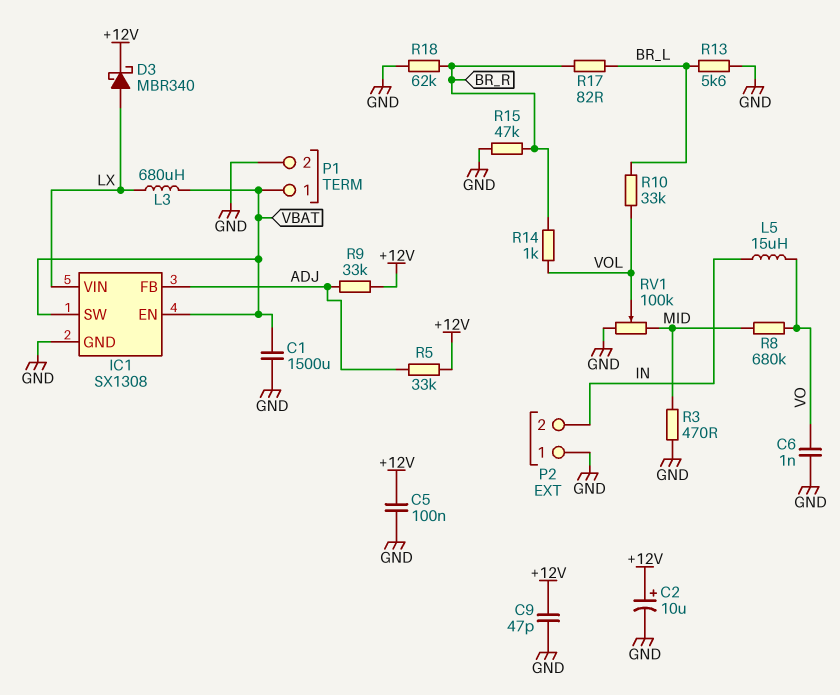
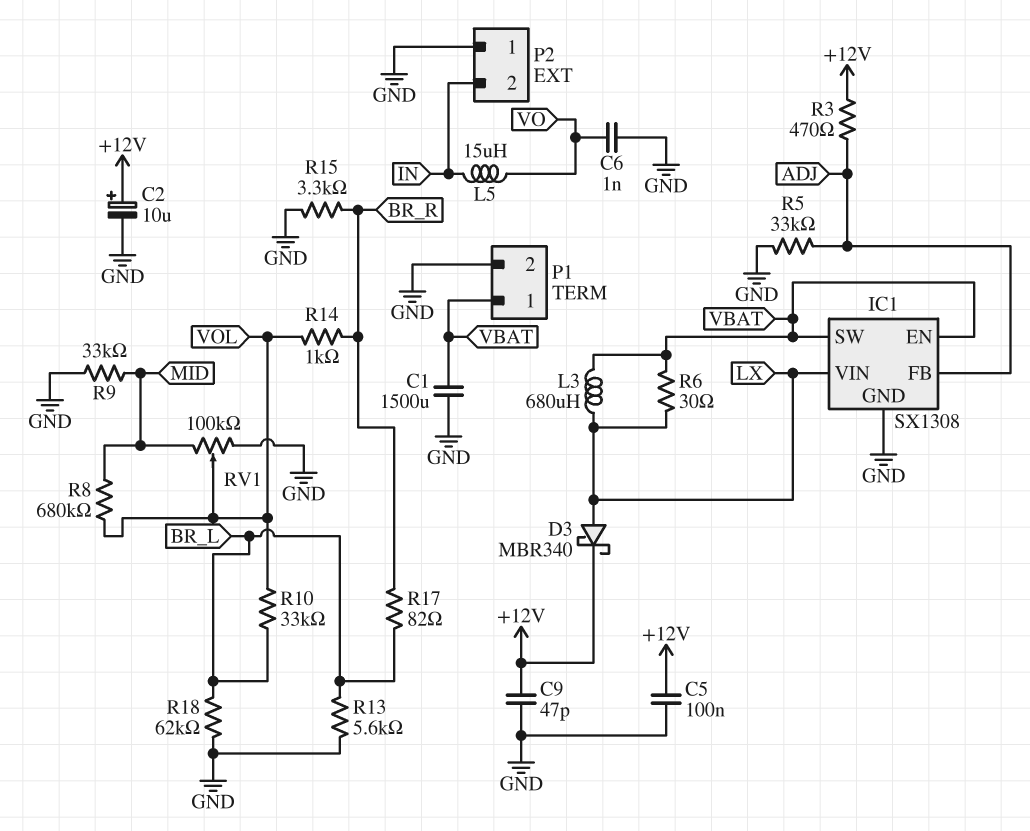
R3: 470 (GND, MID) -> 470 (+12V, ADJ)
R5: 33k (+12V, ADJ) -> 33k (ADJ, GND)
R6: none -> 30 (LX, VBAT)
R8: 680k (MID, VO) -> 680k (MID, VOL)
R9: 33k (+12V, ADJ) -> 33k (GND, MID)
R15: 47k (BR_R, GND) -> 3.3k (BR_R, GND)
R18: 62k (BR_R, GND) -> 62k (BR_L, GND)

